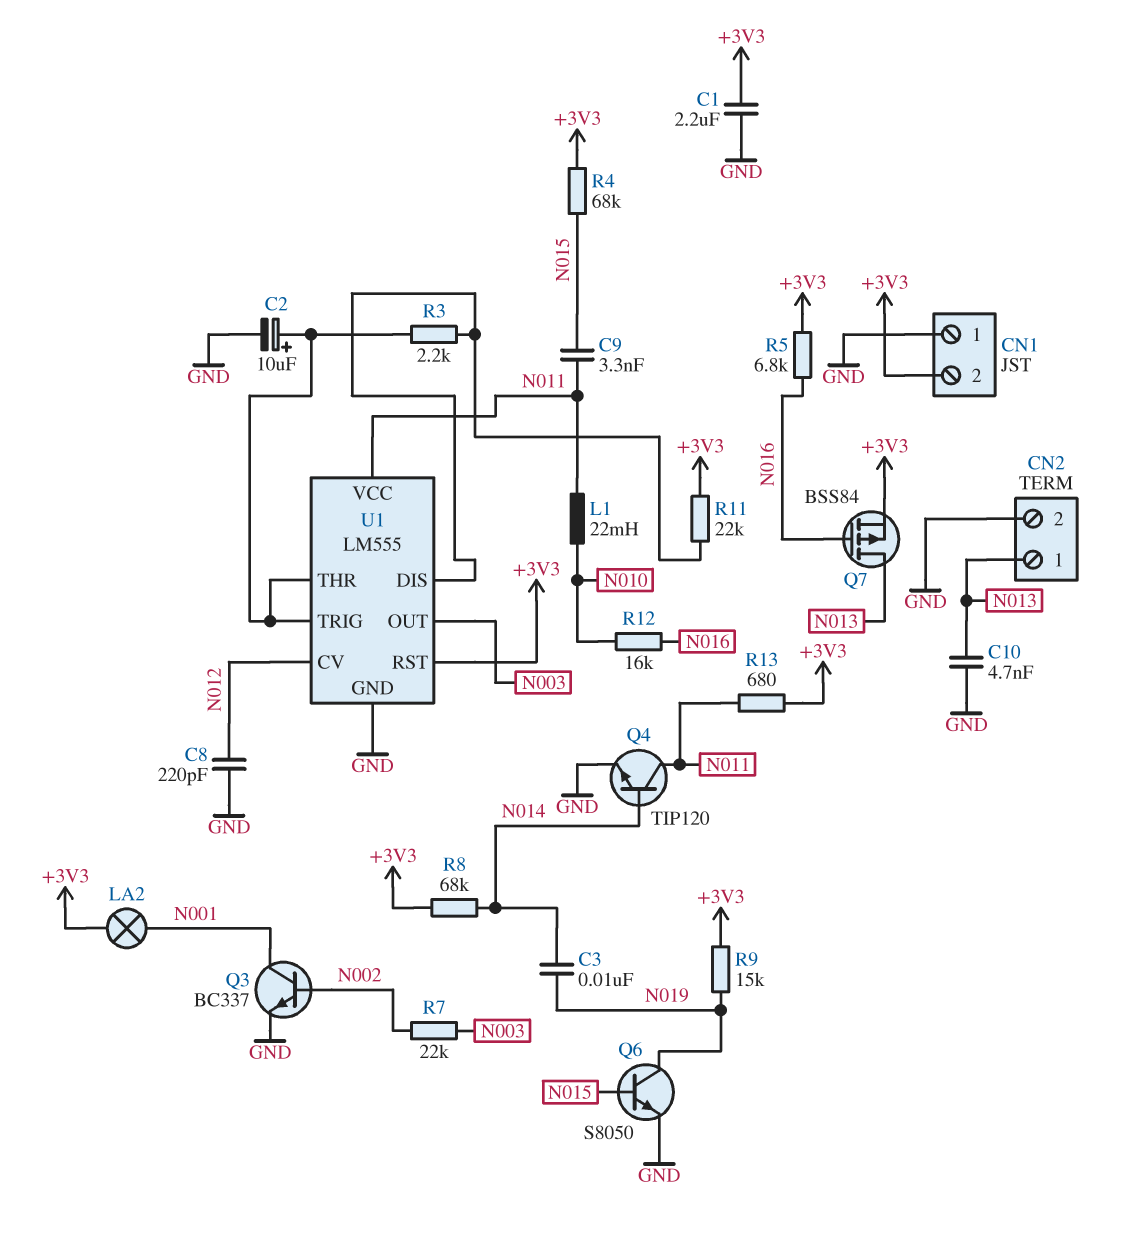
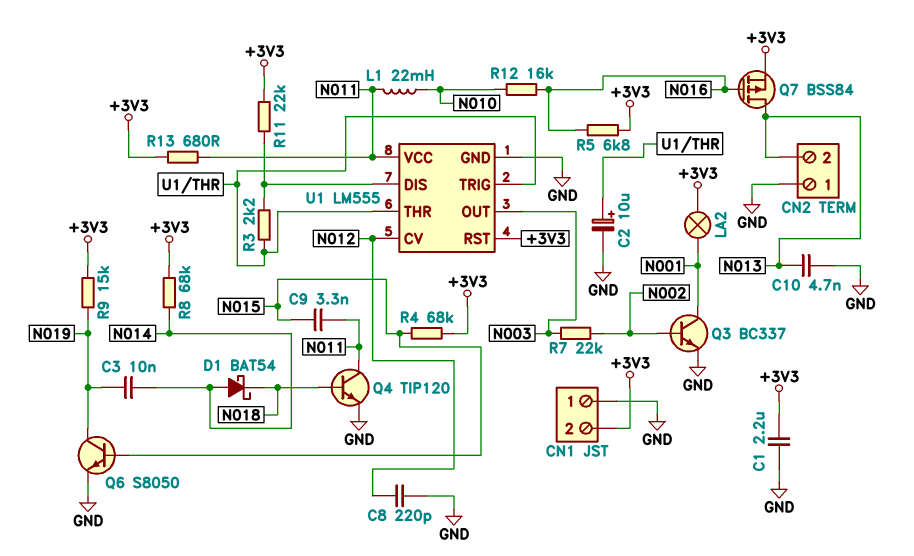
CN2 pin 1: N013 -> GND
CN2 pin 2: GND -> N013
D1: none -> schottky BAT54 (A N014, K N018)
Q4: NPN TIP120 (B N014, C N011, E GND) -> NPN TIP120 (B N018, C N011, E GND)

